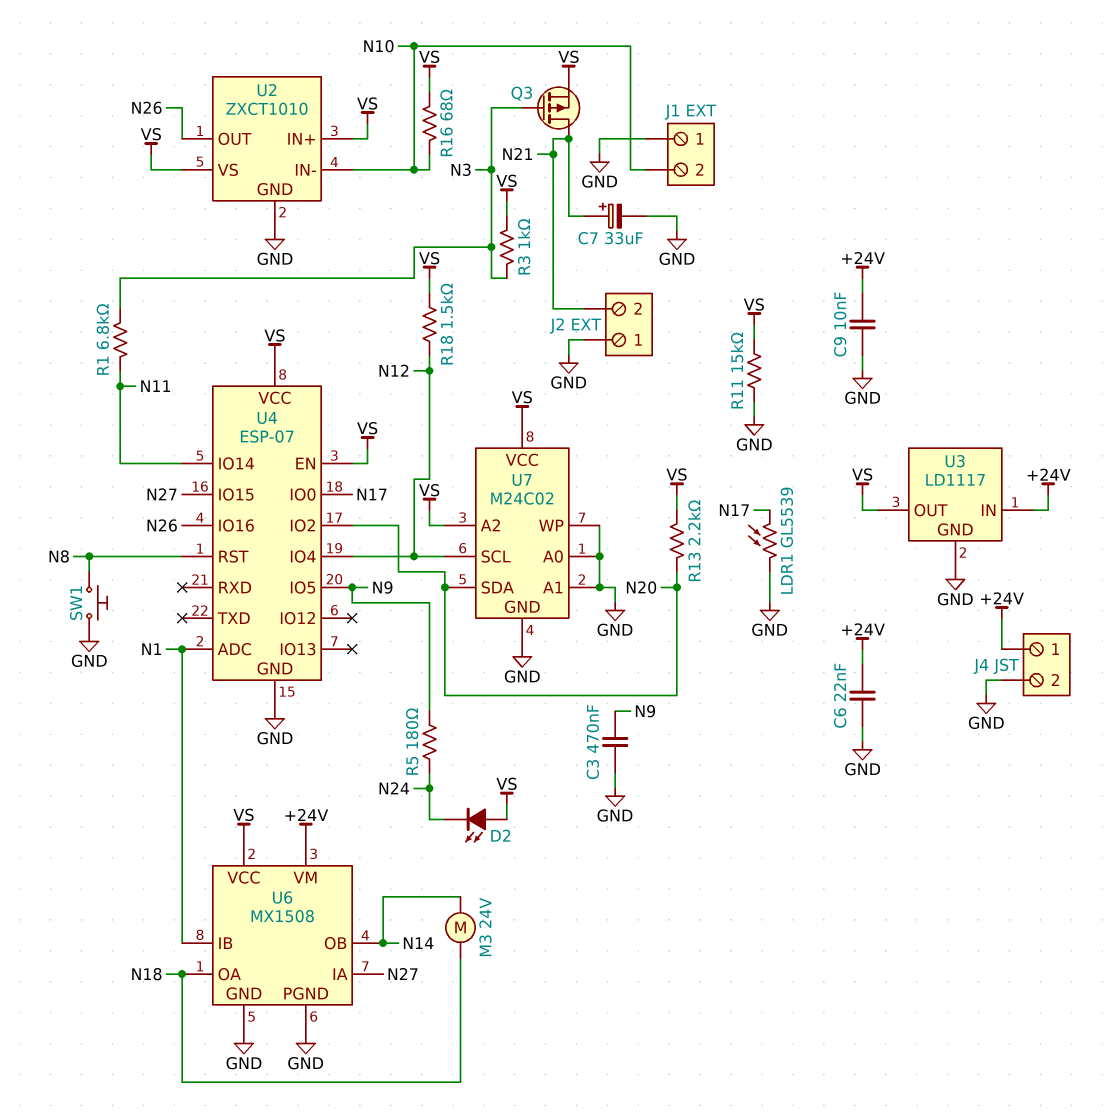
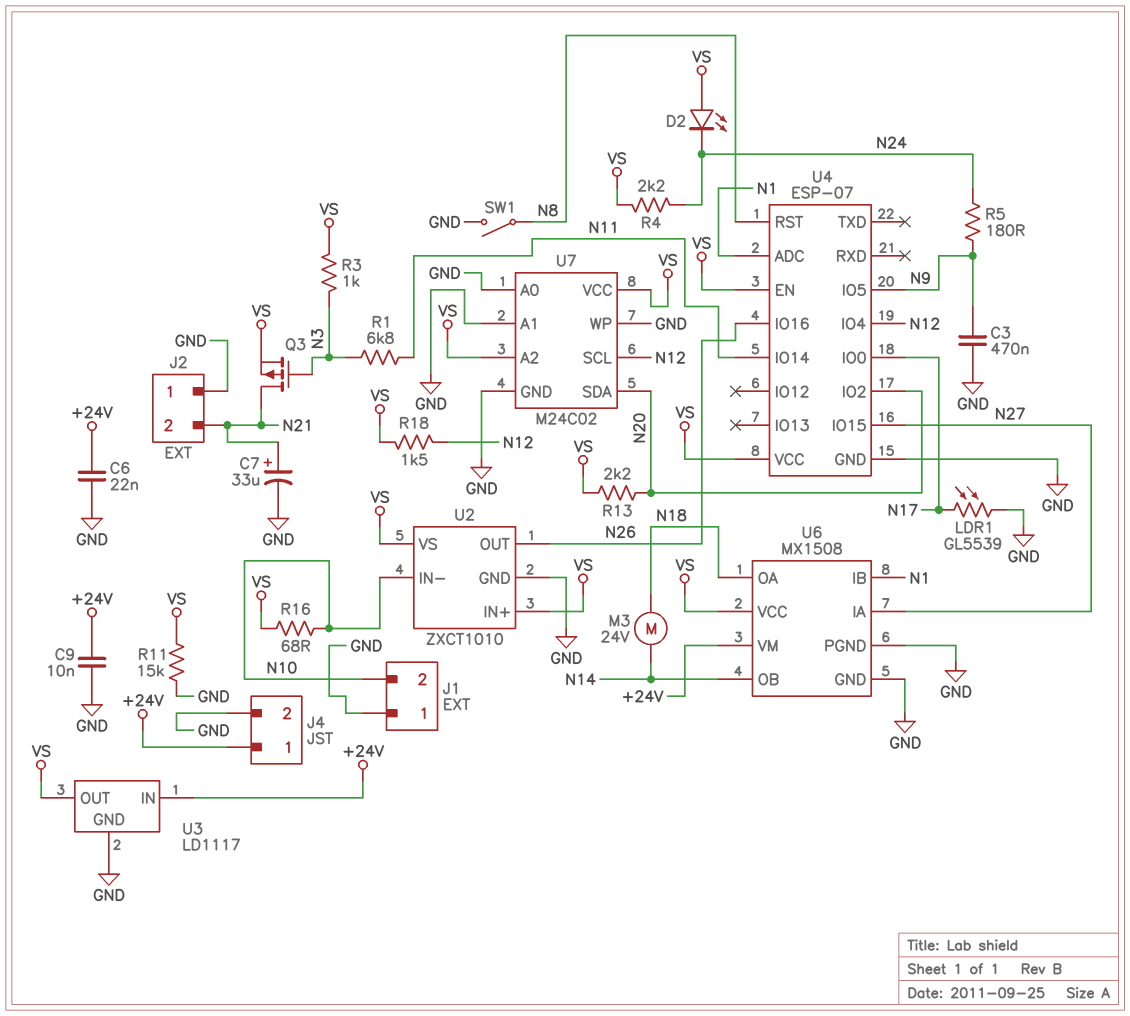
R4: none -> 2.2k (N24, VS)
SW1: button (GND, N8) -> switch (GND, N8)

